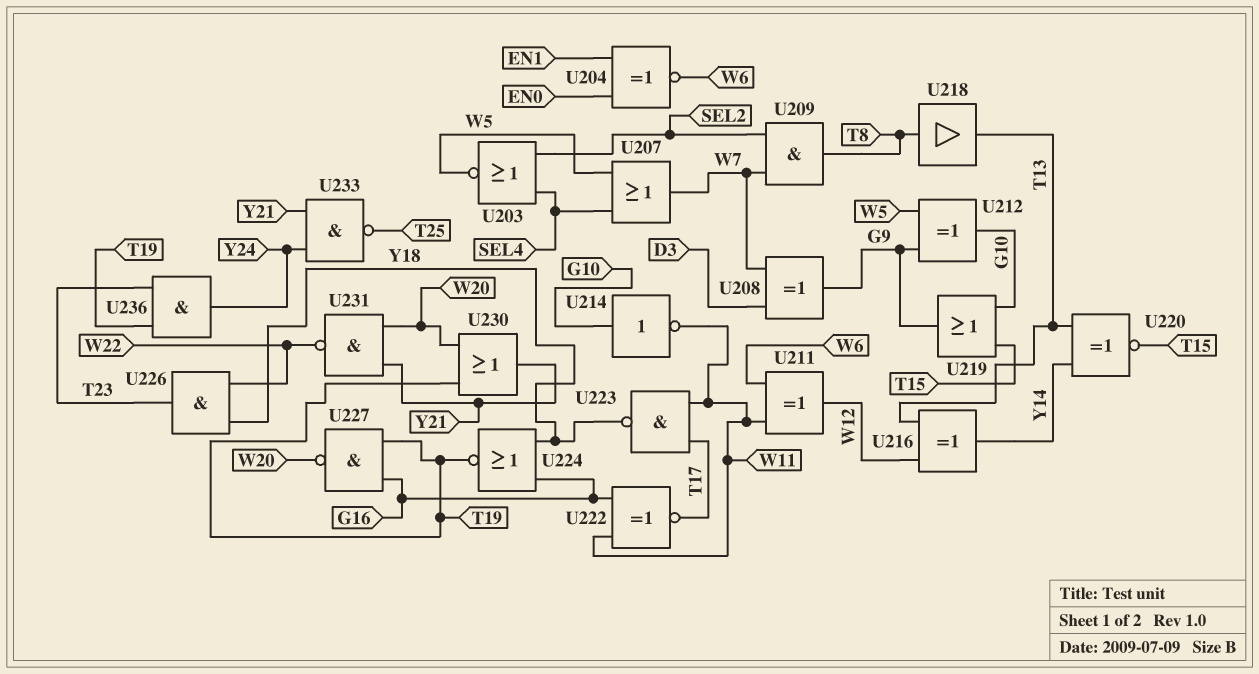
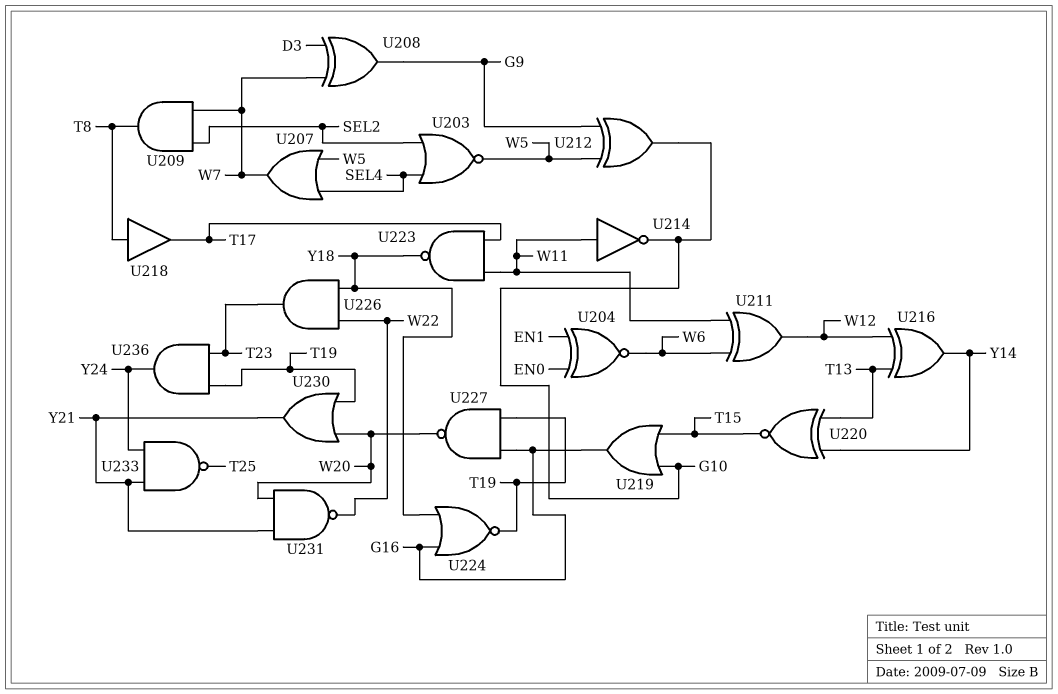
U214: NOT (in G10, out W11) -> NOT (in W11, out G10)
U218: buffer (in T8, out T13) -> buffer (in T8, out T17)
U219: OR (in G10, in T15, out G9) -> OR (in G10, in T15, out G16)
U222: XNOR (in G16, in W11, out T17) -> none

